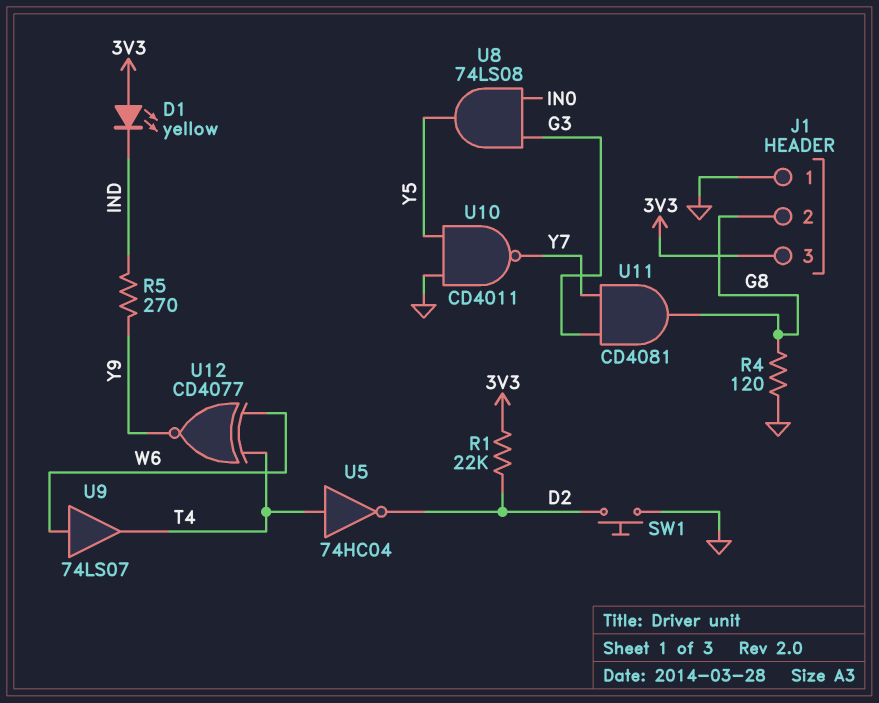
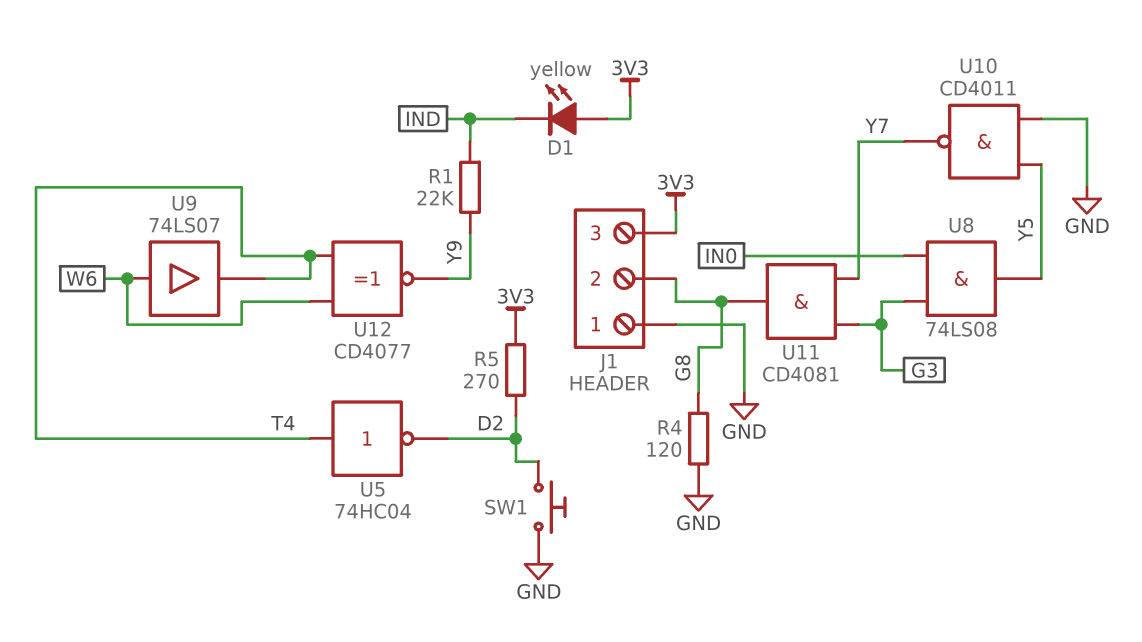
R1: 22k (3V3, D2) -> 22k (IND, Y9)
R5: 270 (IND, Y9) -> 270 (3V3, D2)

